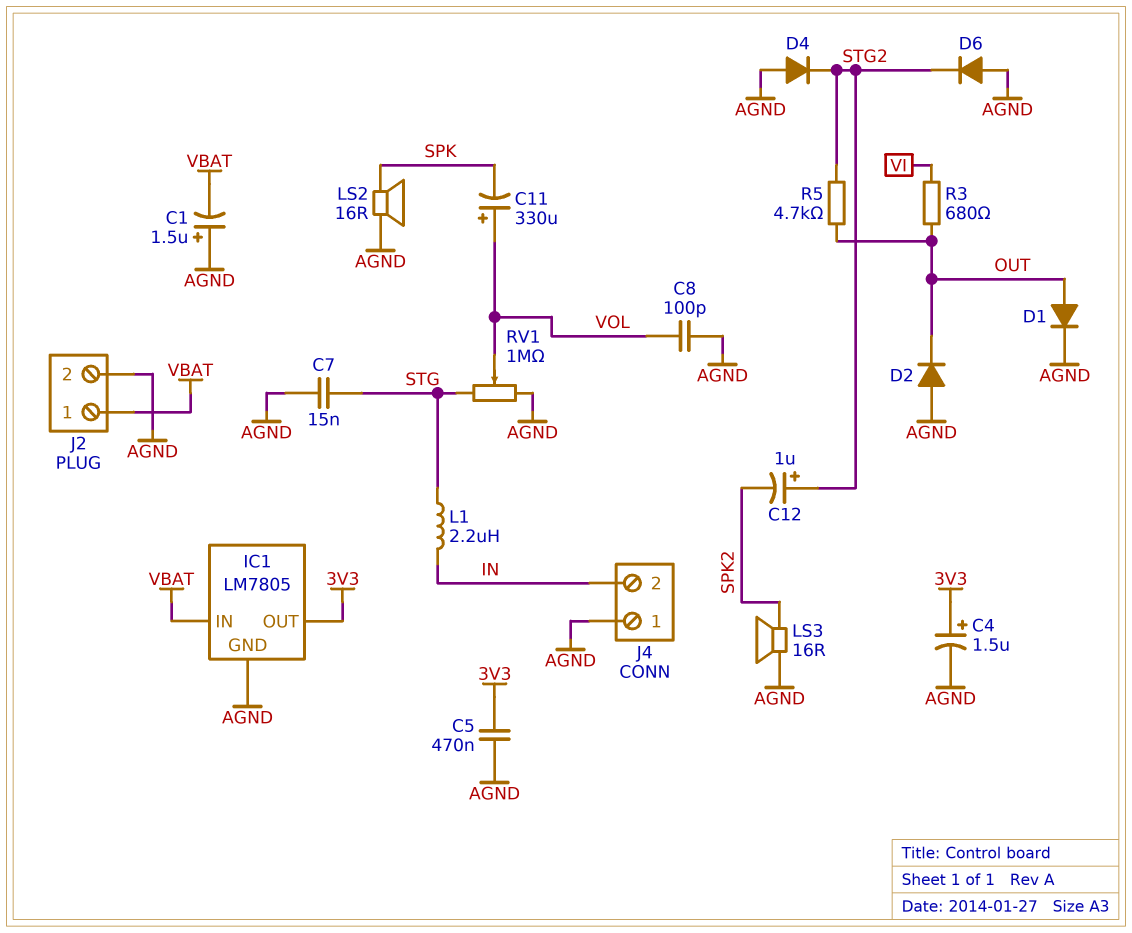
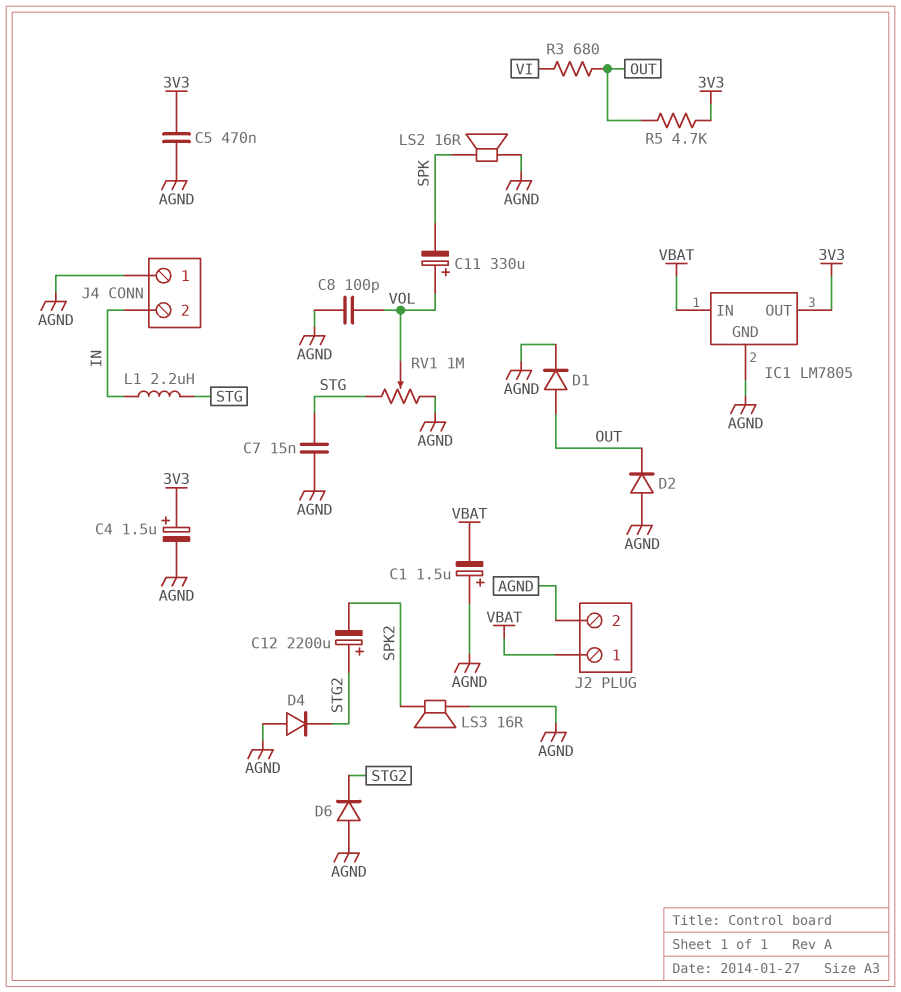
C12: 1uF (plus STG2, minus SPK2) -> 2200uF (plus STG2, minus SPK2)
R5: 4.7k (OUT, STG2) -> 4.7k (3V3, OUT)

